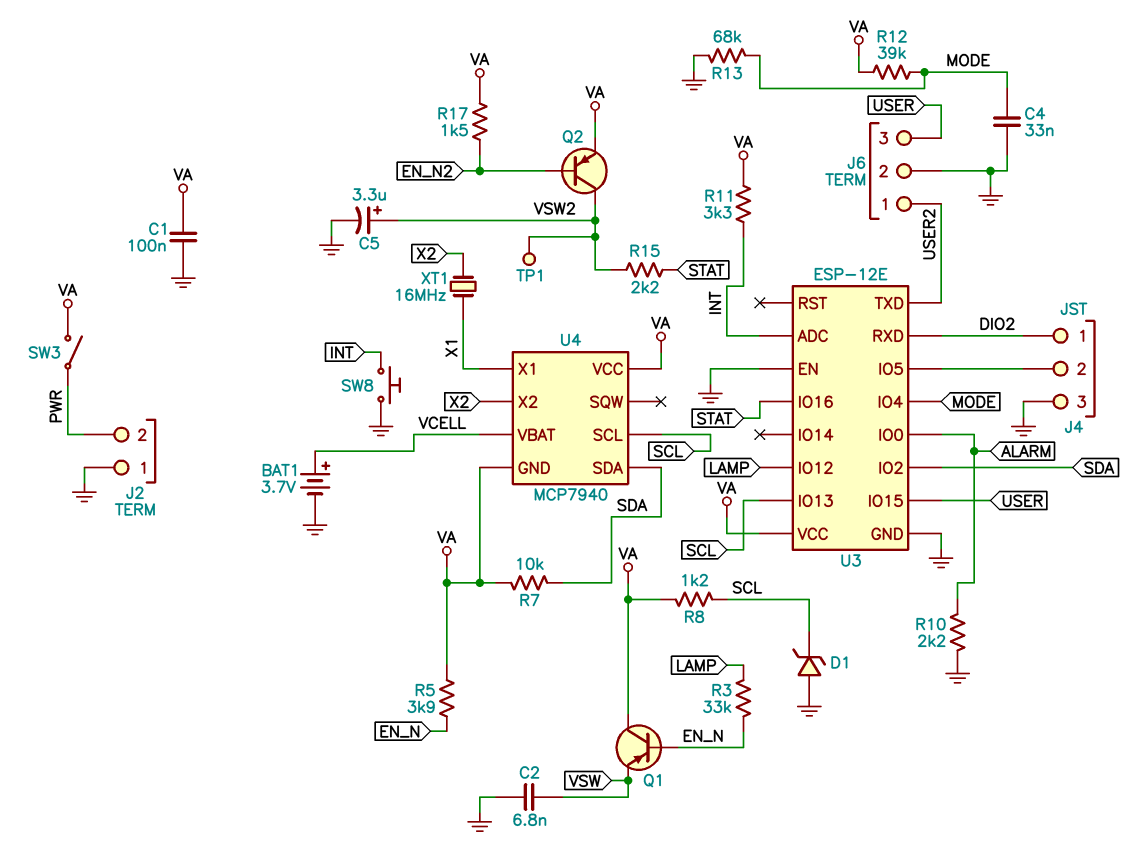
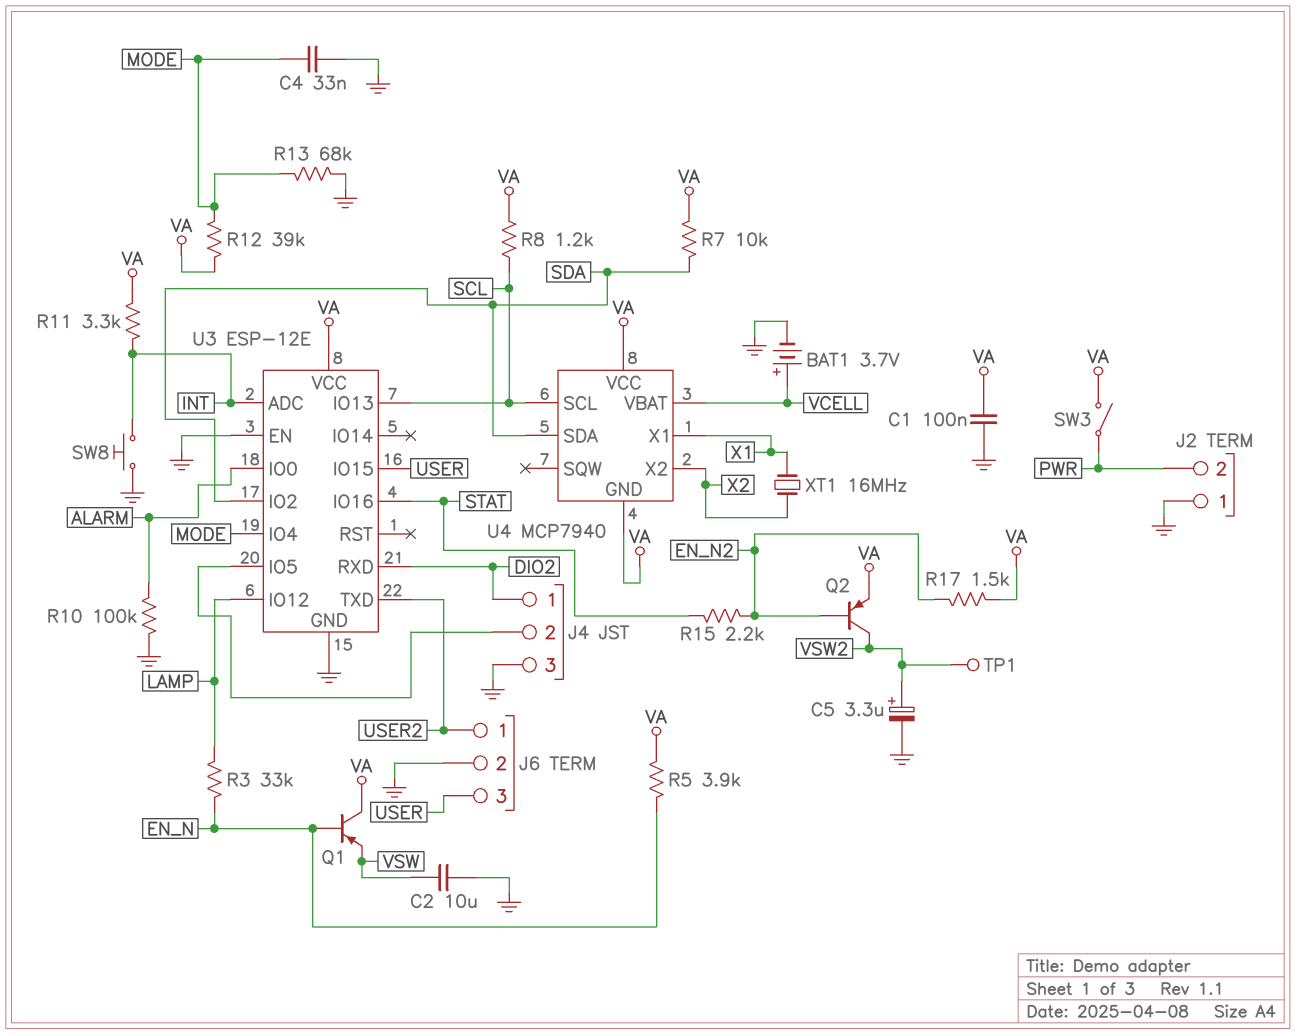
C2: 6.8nF (GND, VSW) -> 10uF (GND, VSW)
D1: zener (A GND, K SCL) -> none
R10: 2.2k (ALARM, GND) -> 100k (ALARM, GND)
R15: 2.2k (STAT, VSW2) -> 2.2k (EN_N2, STAT)

